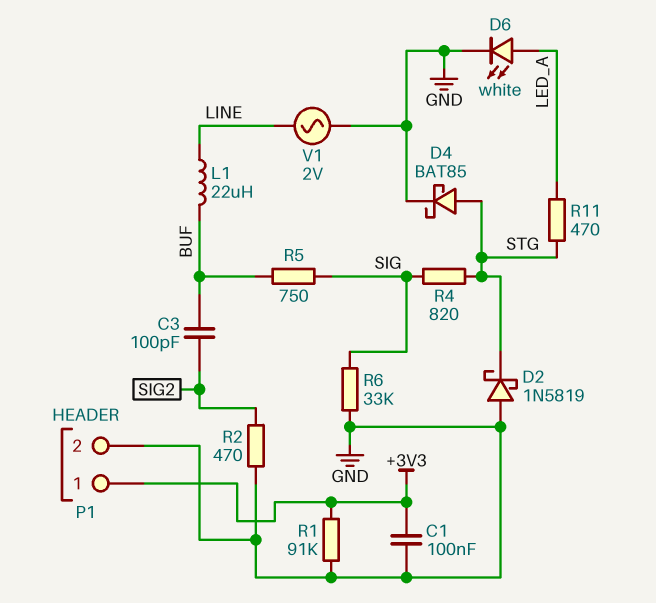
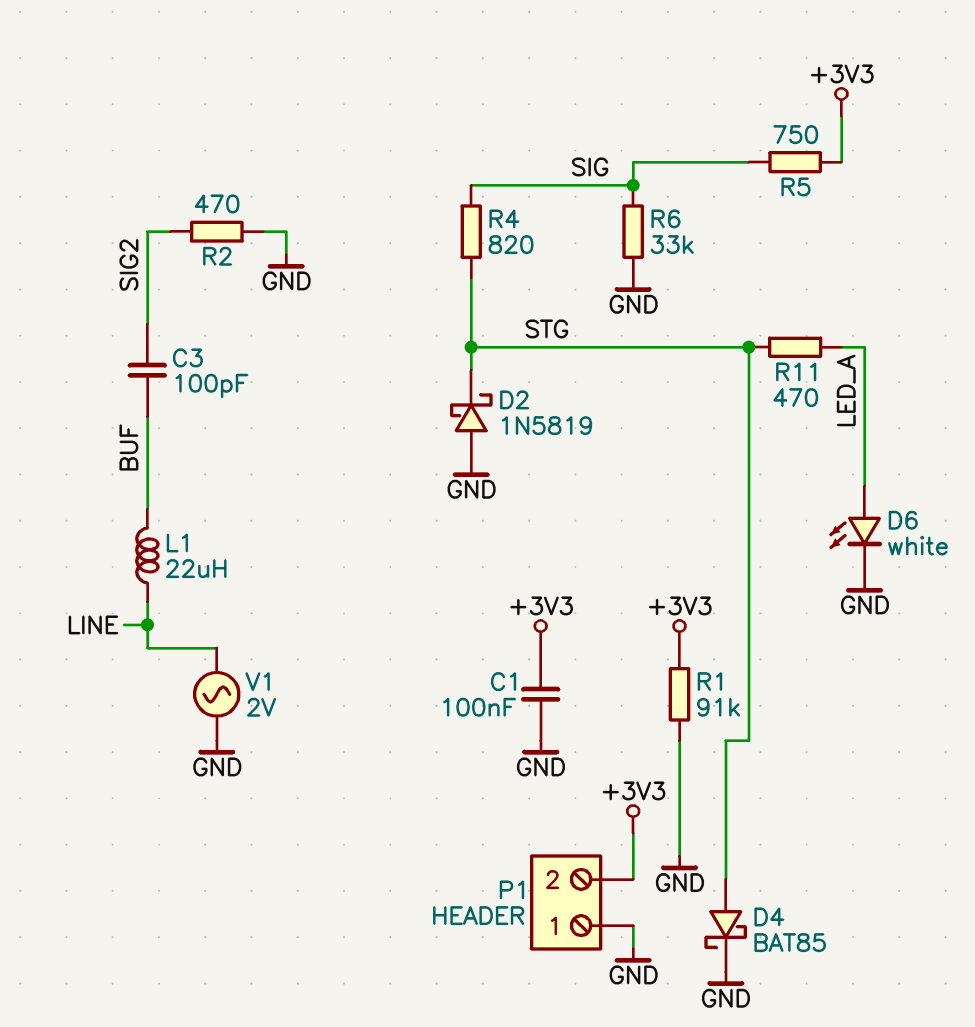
P1 pin 1: +3V3 -> GND
P1 pin 2: GND -> +3V3
R5: 750 (BUF, SIG) -> 750 (+3V3, SIG)

